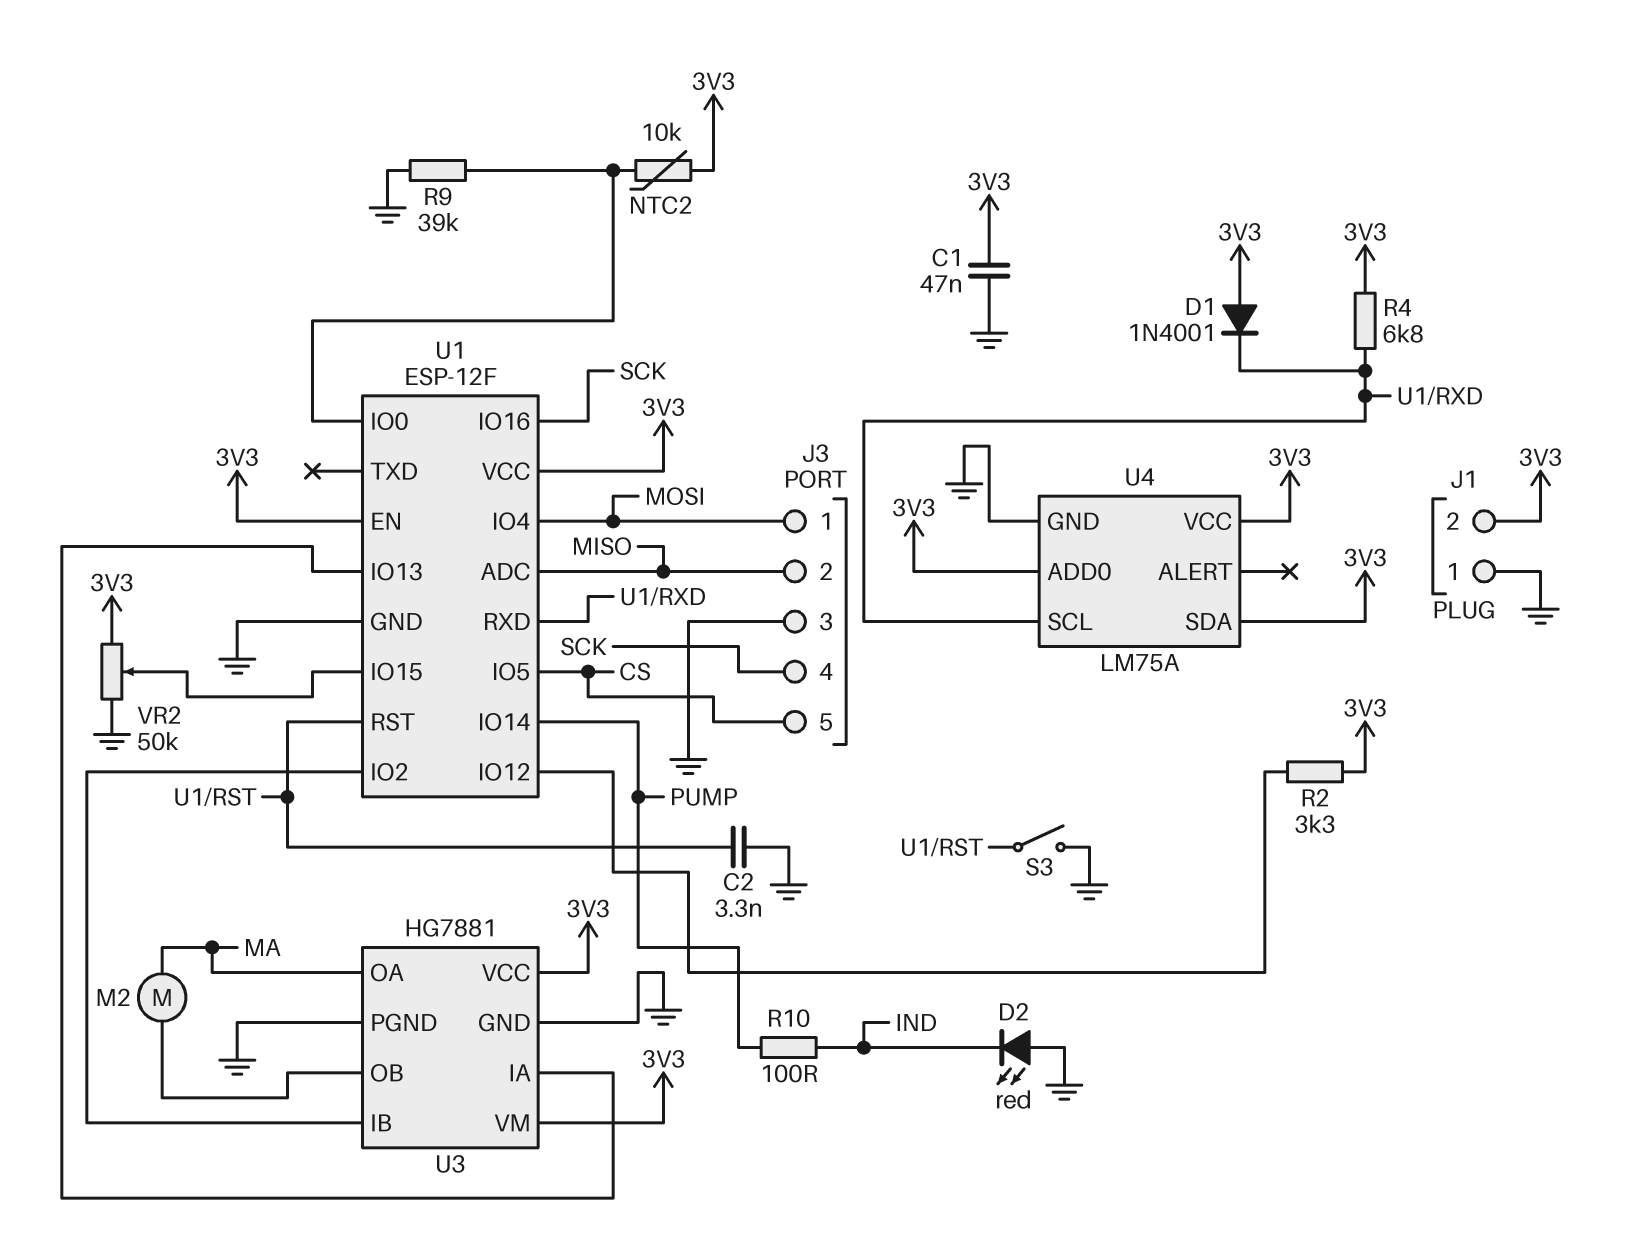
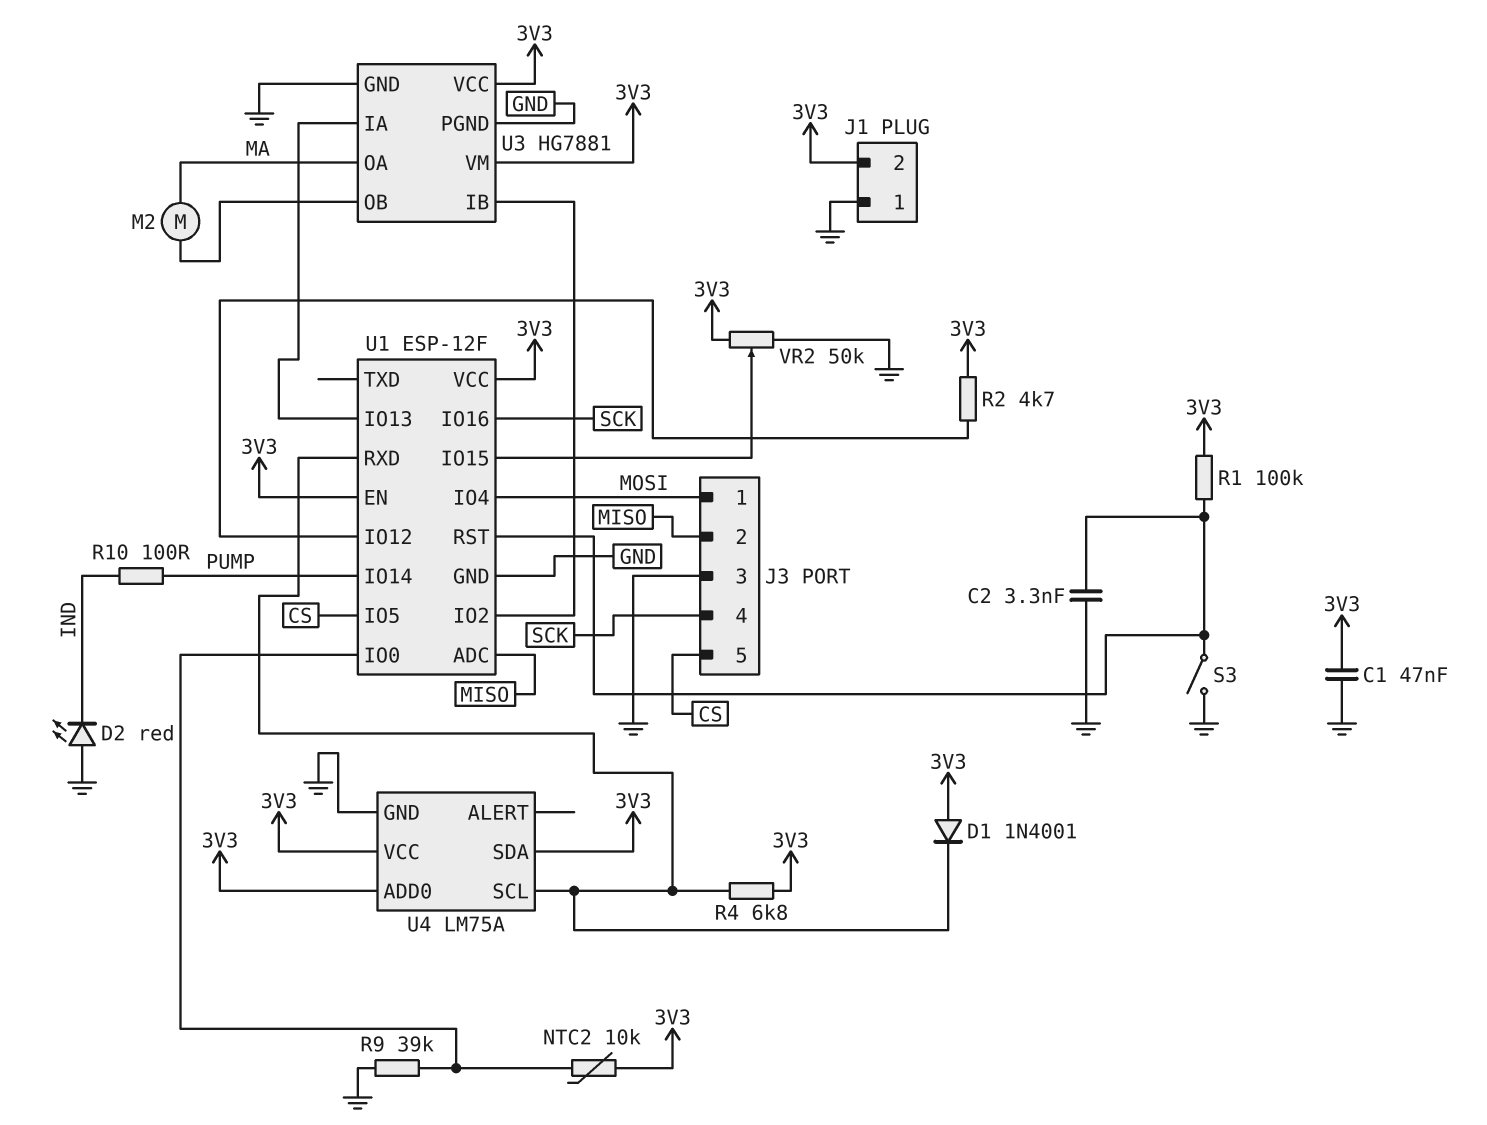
R1: none -> 100k (3V3, U1/RST)
R2: 3.3k (3V3, U1/IO12) -> 4.7k (3V3, U1/IO12)

